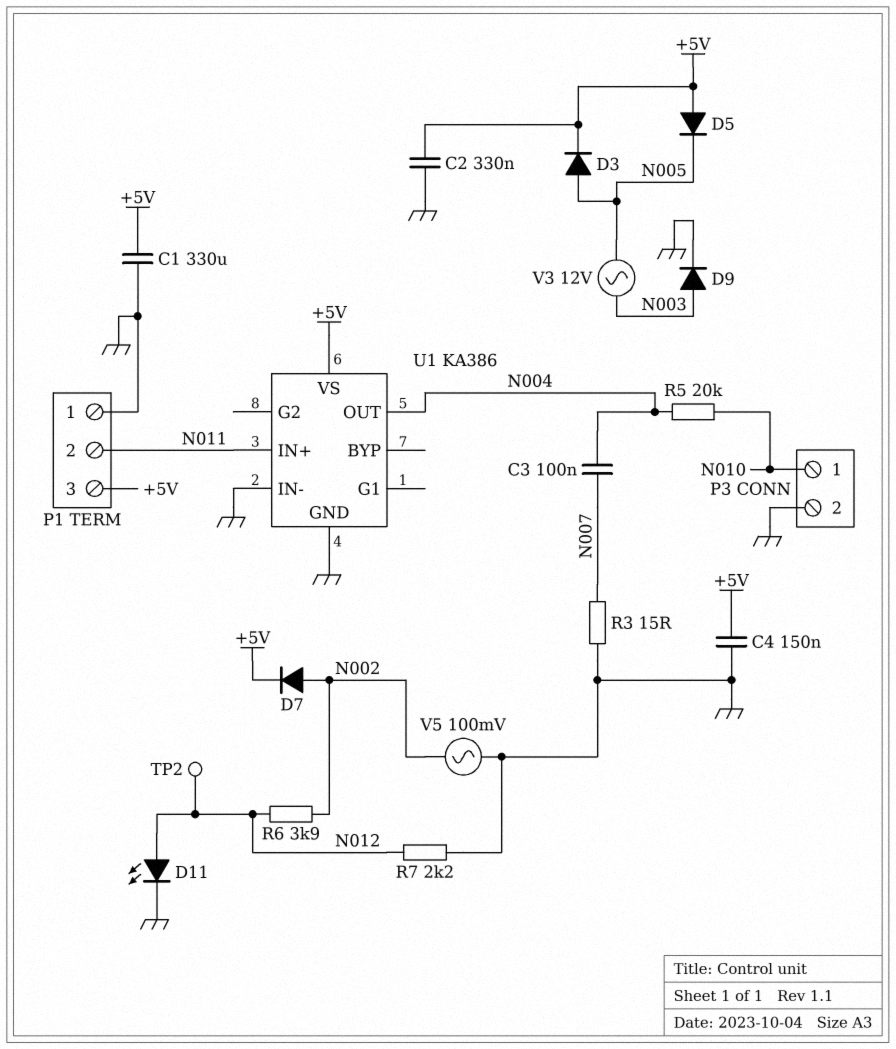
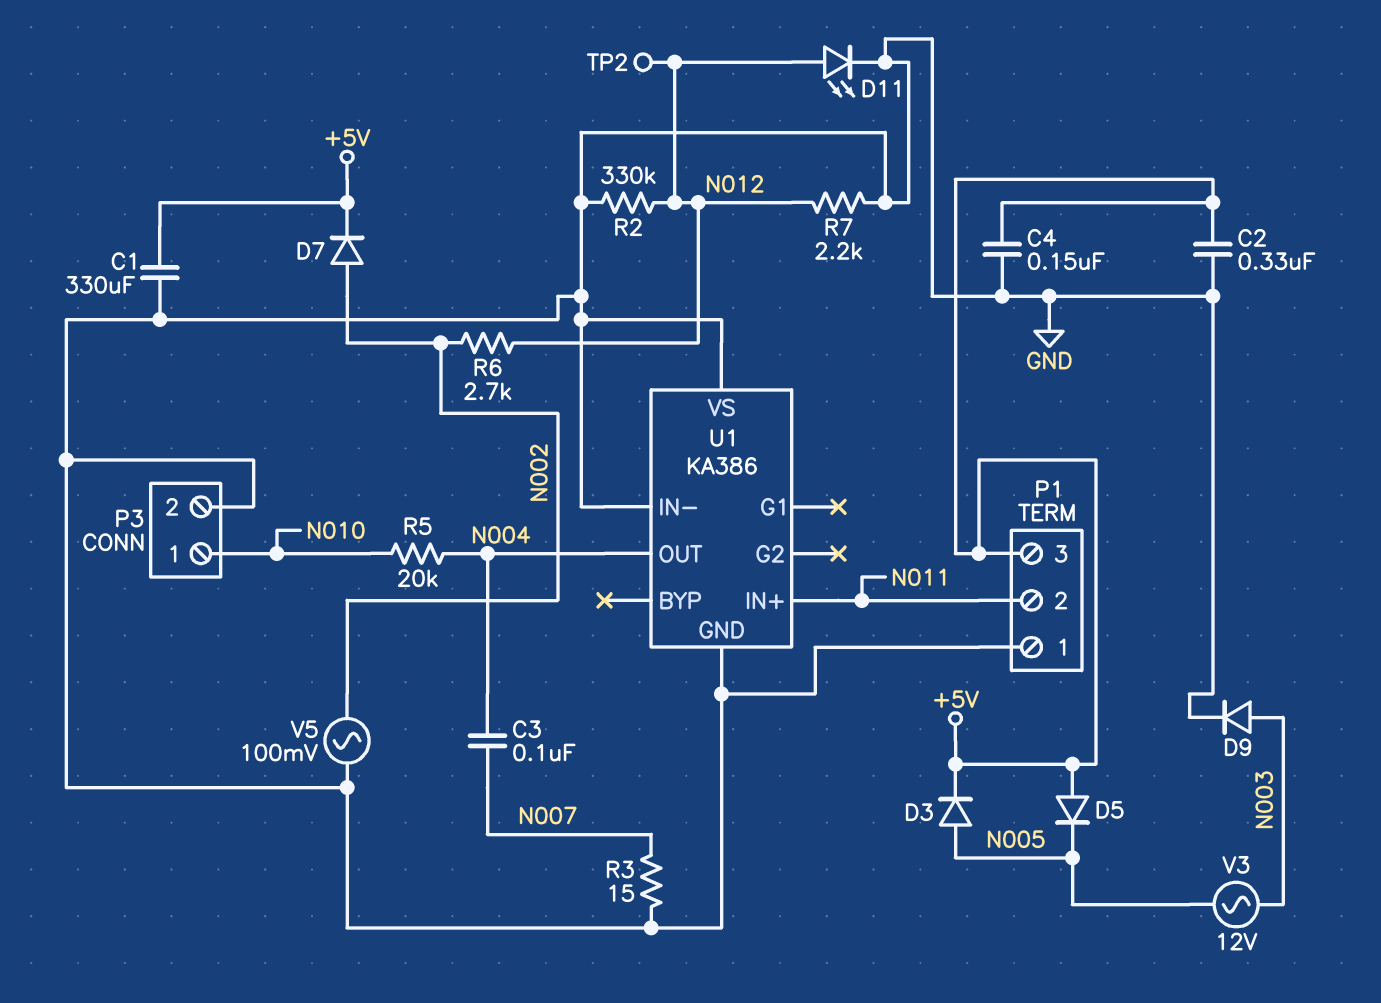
R2: none -> 330k (GND, N012)
R6: 3.9k (N002, N012) -> 2.7k (N002, N012)
U1 pin VS: +5V -> GND

